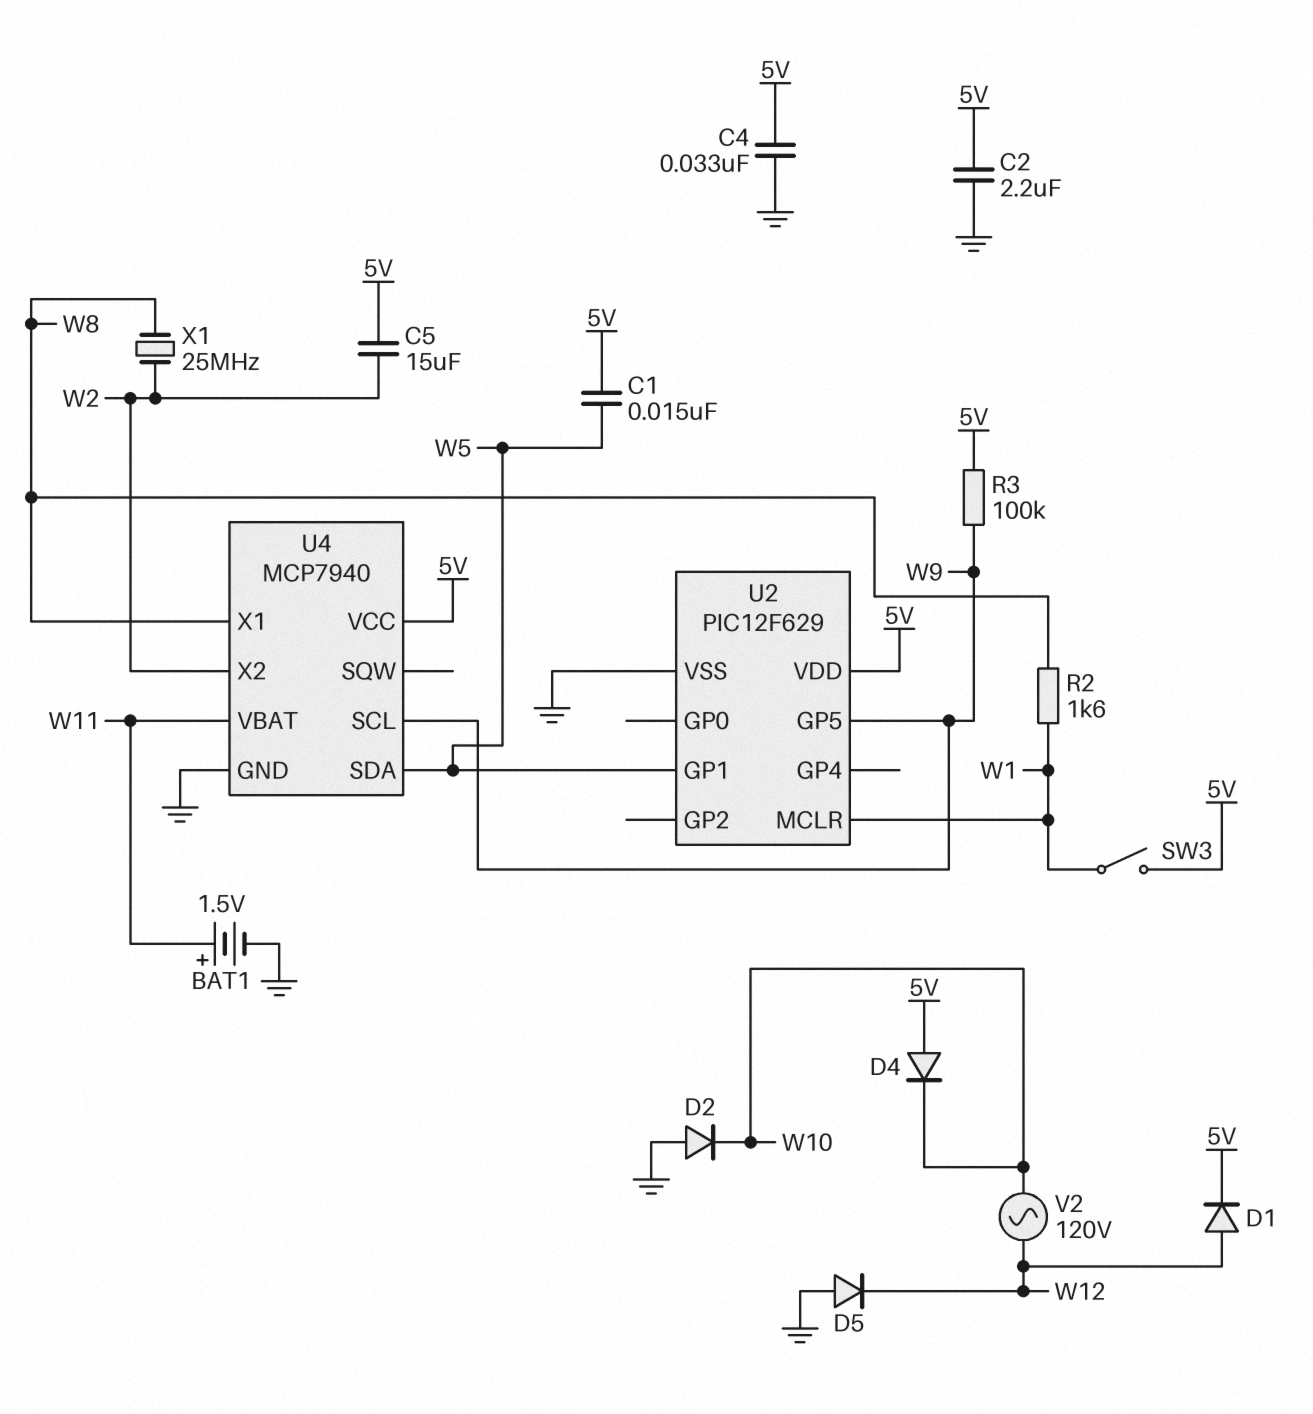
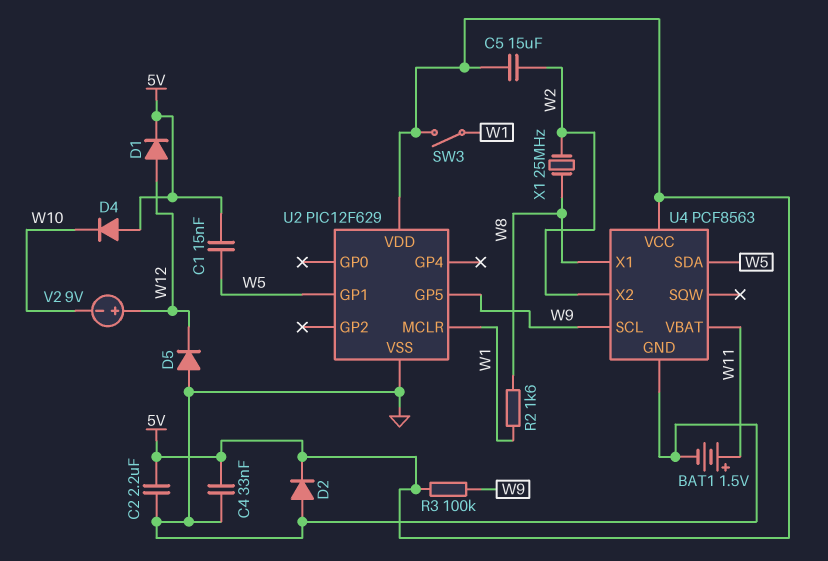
D2: diode (A GND, K W10) -> diode (A GND, K 5V)
U4: MCP7940 -> PCF8563
V2: AC 120V (W10, W12) -> 9V (plus W12, minus W10)

